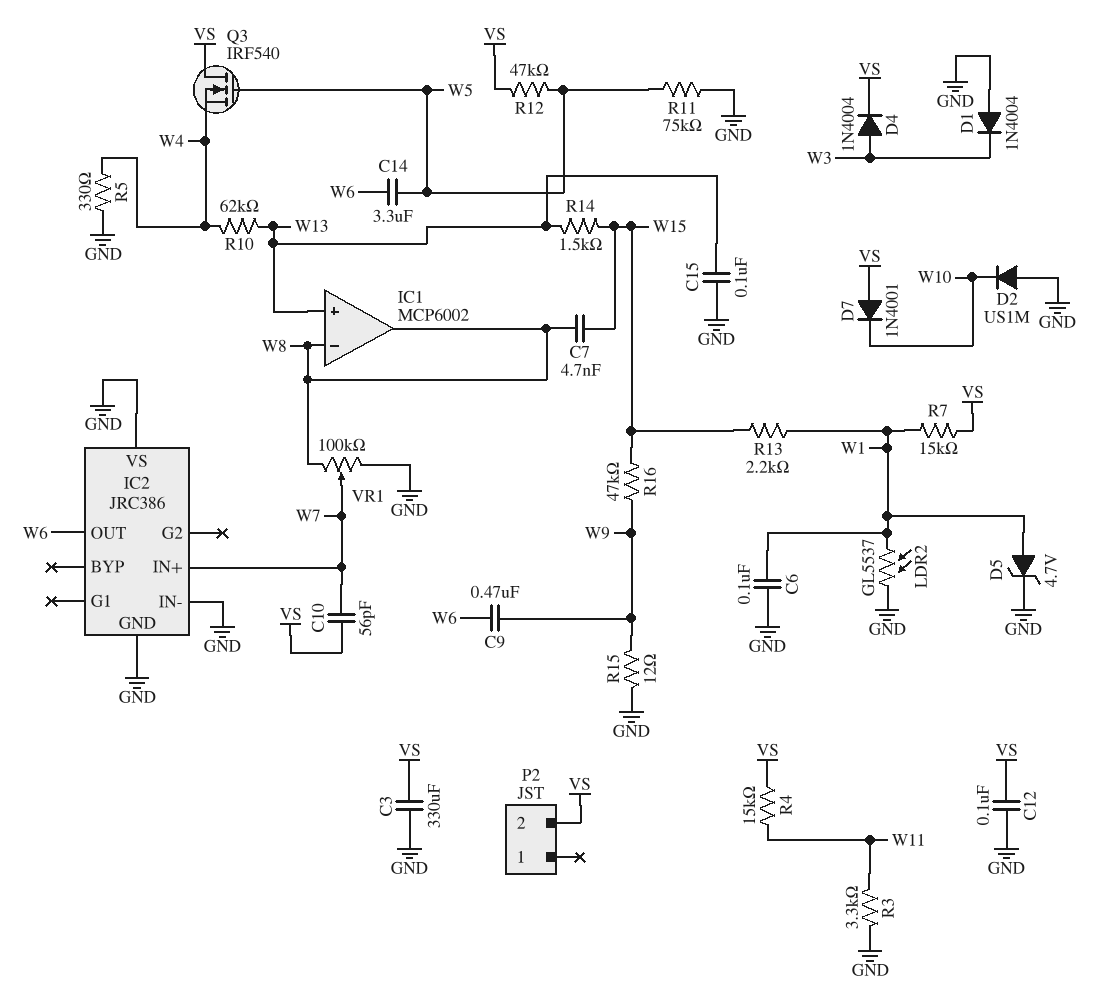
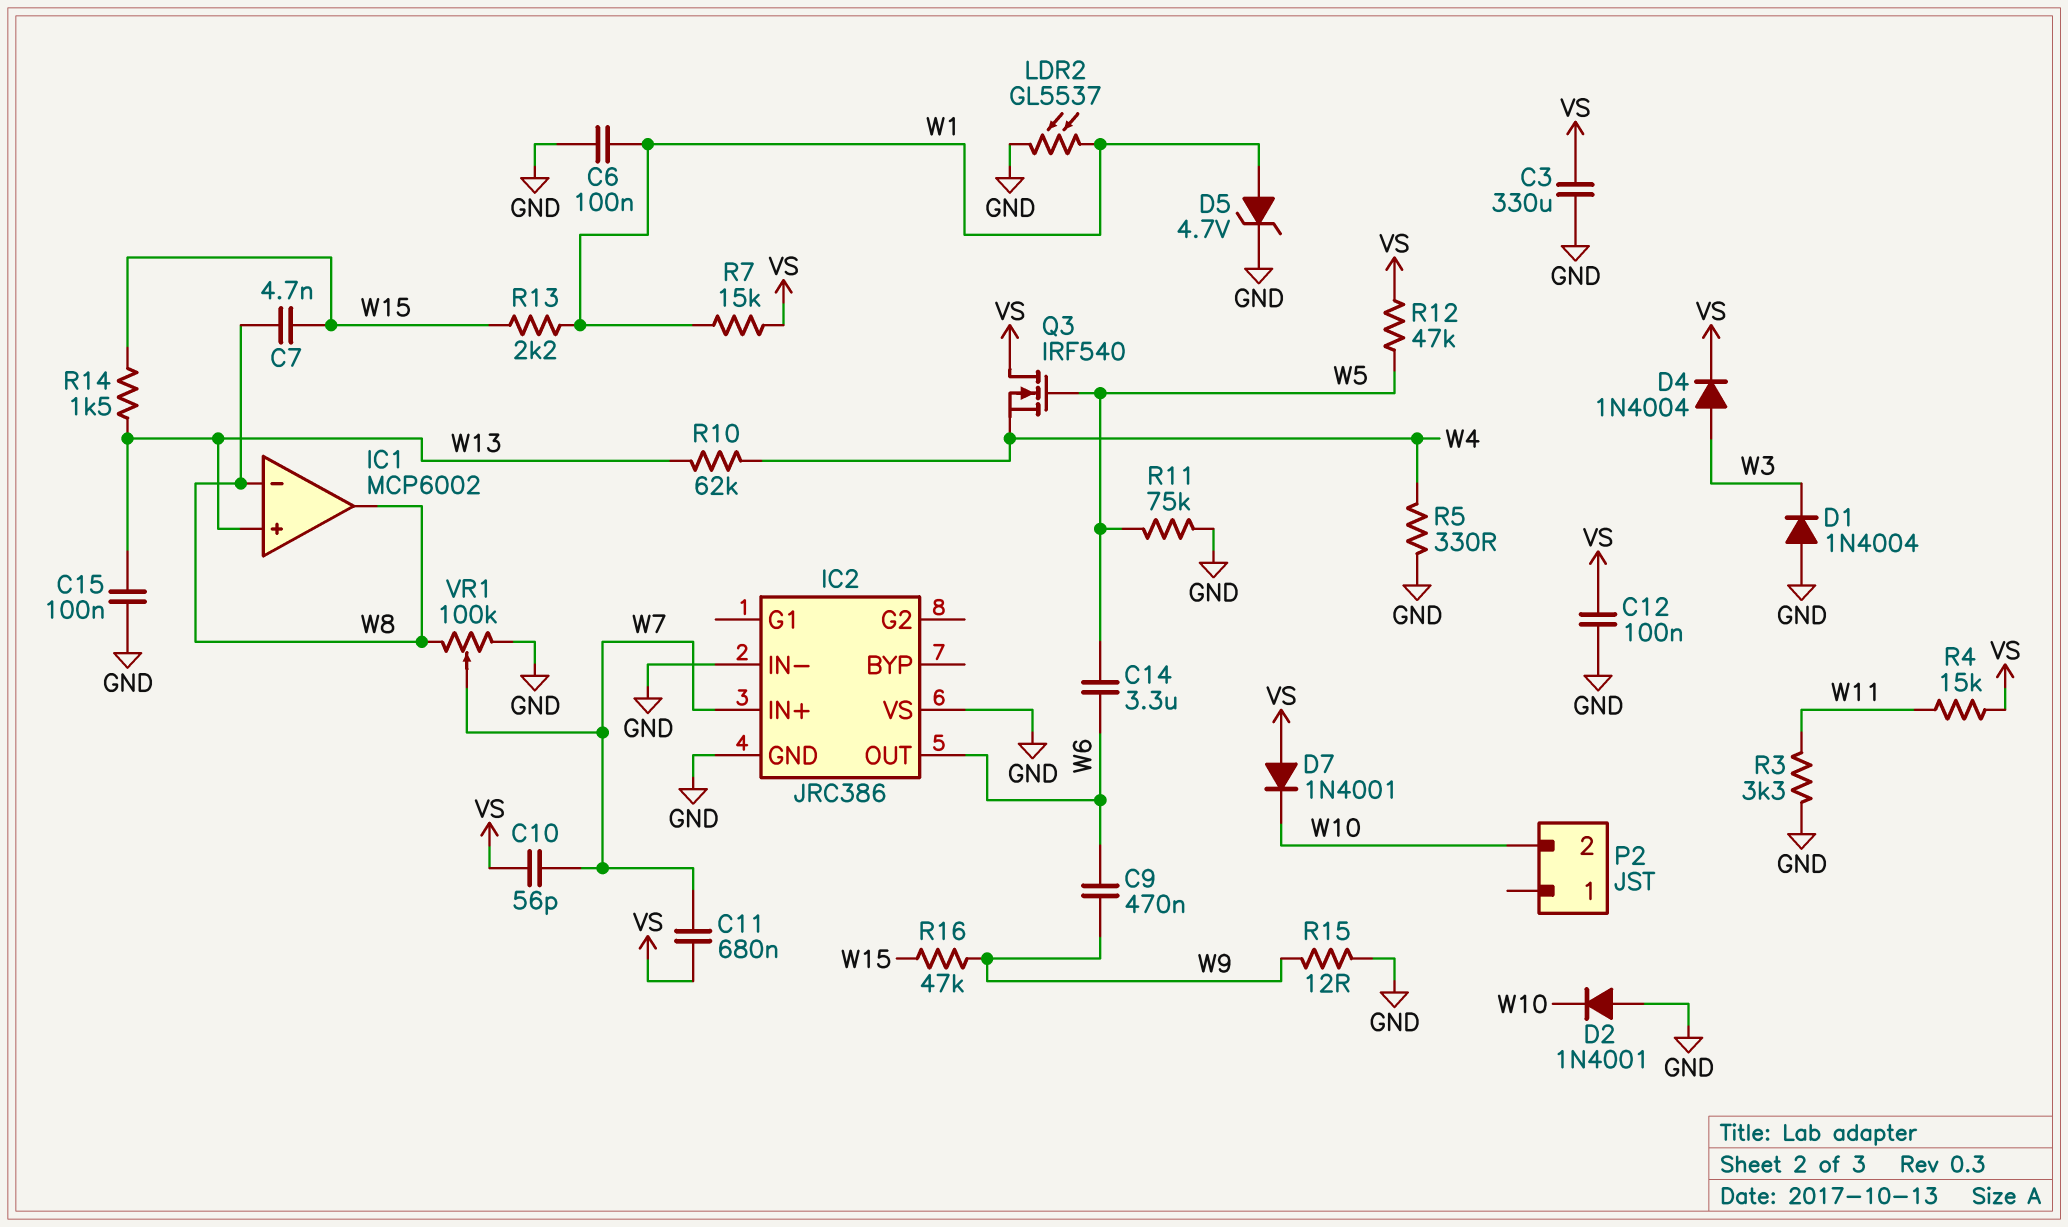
C11: none -> 680nF (VS, W7)
D2: diode US1M (A GND, K W10) -> diode 1N4001 (A GND, K W10)
P2 pin 2: VS -> W10

